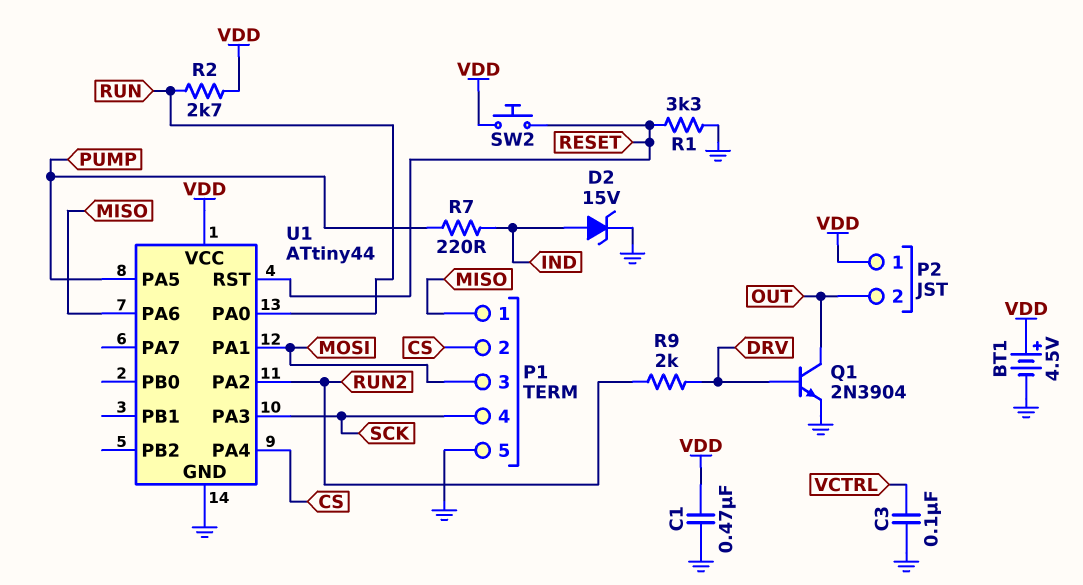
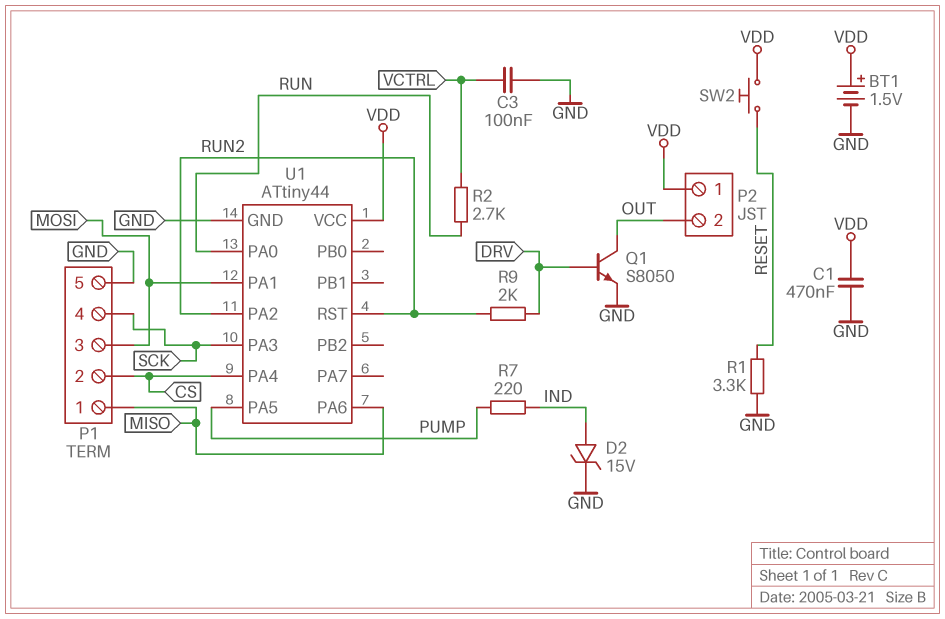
BT1: 4.5V (plus VDD, minus GND) -> 1.5V (plus VDD, minus GND)
Q1: NPN 2N3904 (B DRV, C OUT, E GND) -> NPN S8050 (B DRV, C OUT, E GND)
R2: 2.7k (RUN, VDD) -> 2.7k (RUN, VCTRL)
U1 pin RST: RESET -> RUN2

